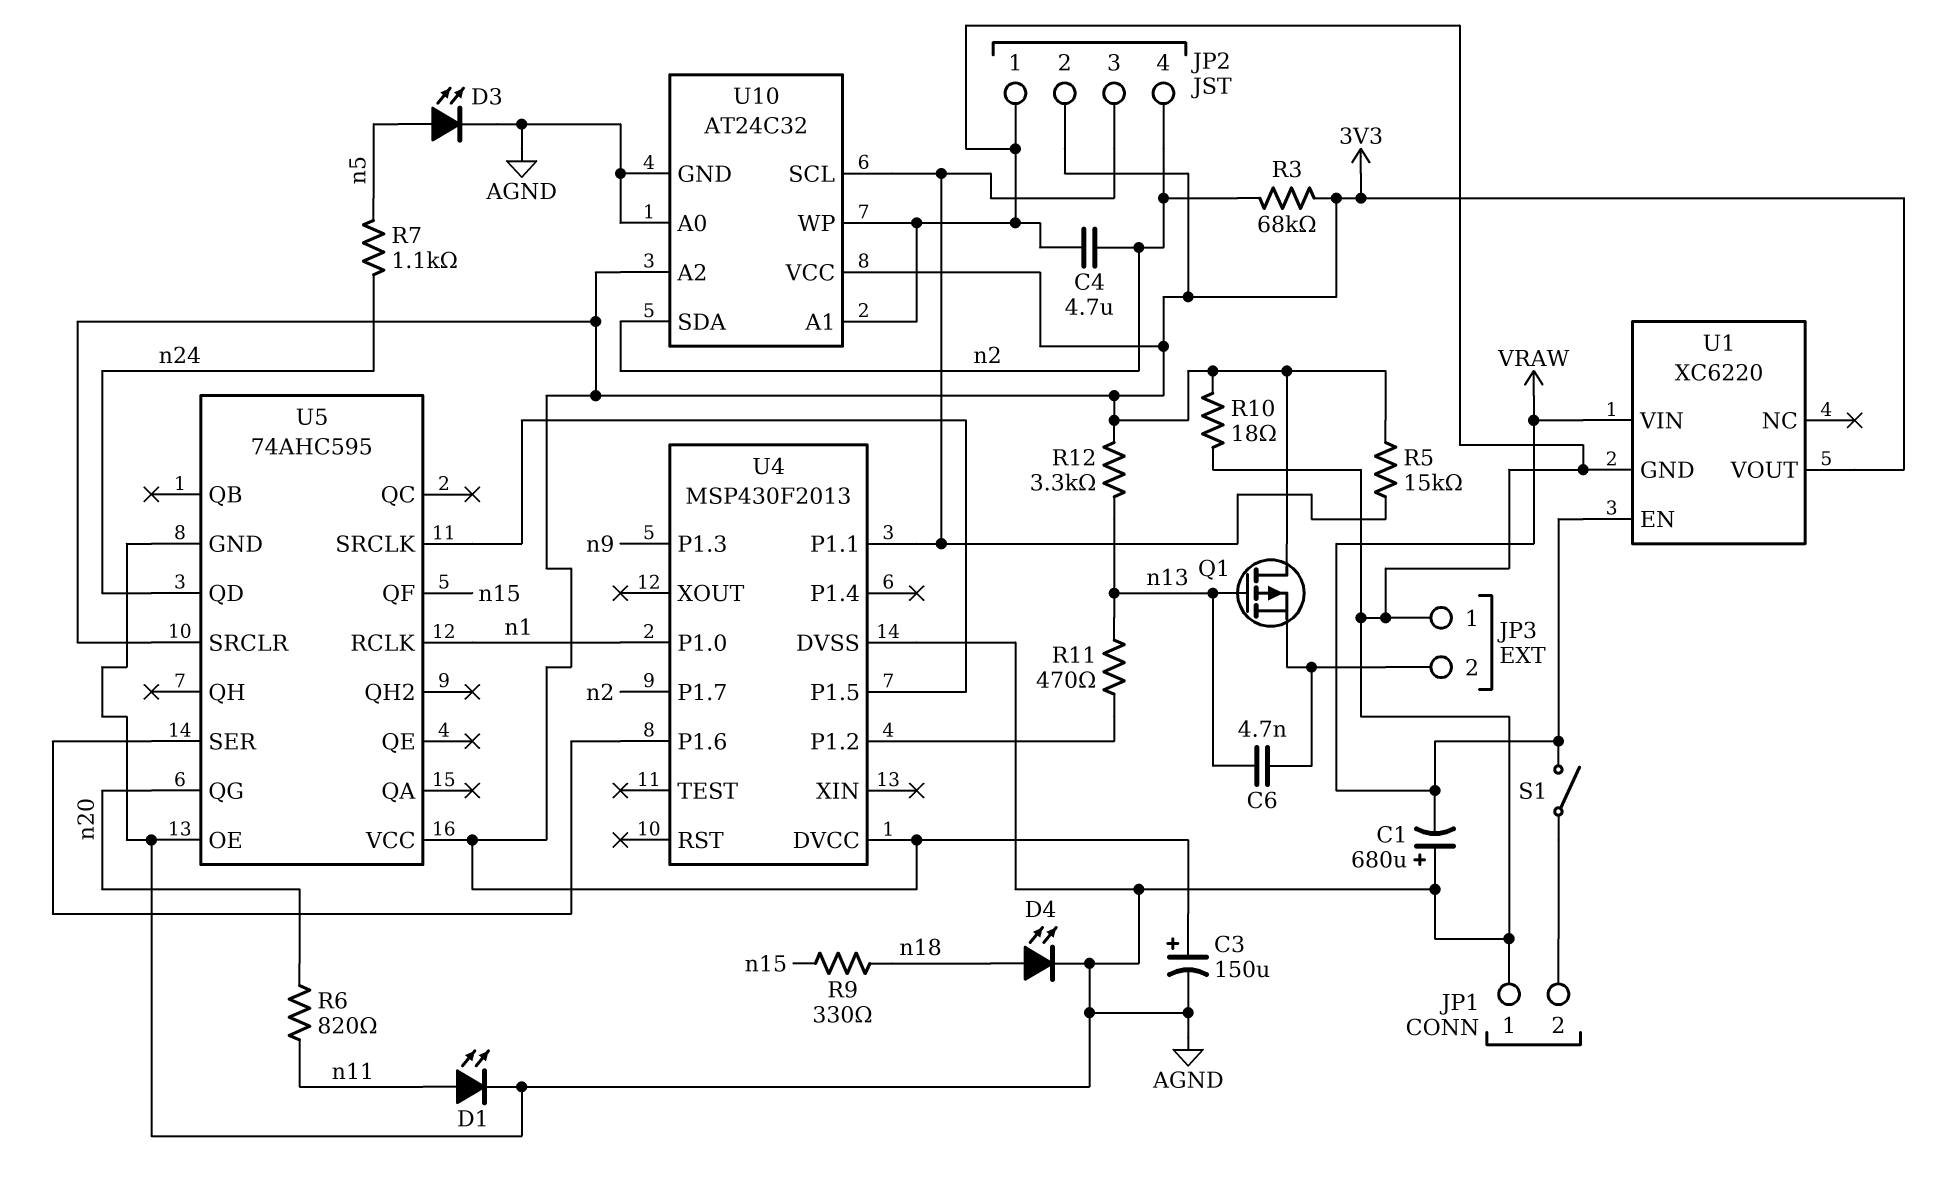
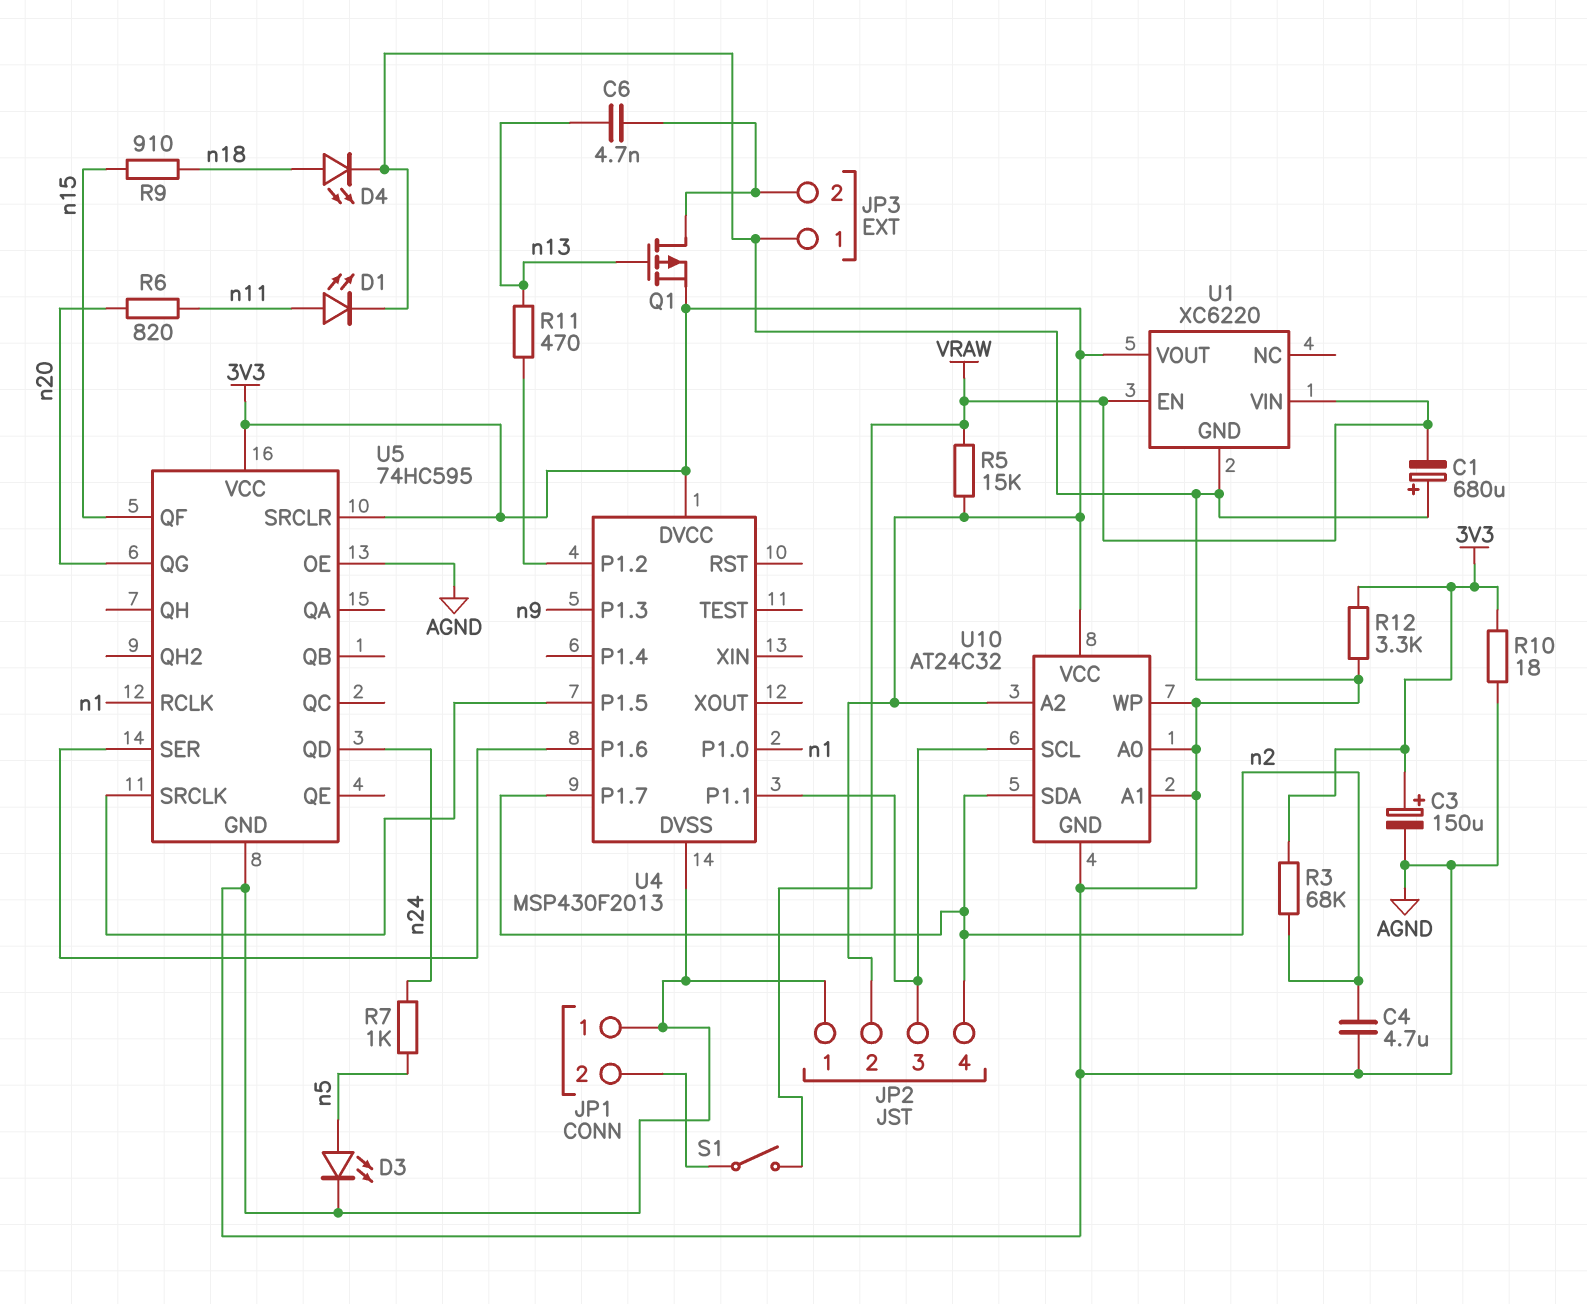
Q1: PMOS (G n13, D 3V3, S JP3/2) -> PMOS (G n13, D JP3/2, S 3V3)
R5: 15k (3V3, JP2/3) -> 15k (3V3, VRAW)
R7: 1.1k (n5, n24) -> 1k (n5, n24)
R9: 330 (n15, n18) -> 910 (n15, n18)
R12: 3.3k (3V3, n13) -> 3.3k (3V3, AGND)
U5: 74AHC595 -> 74HC595

